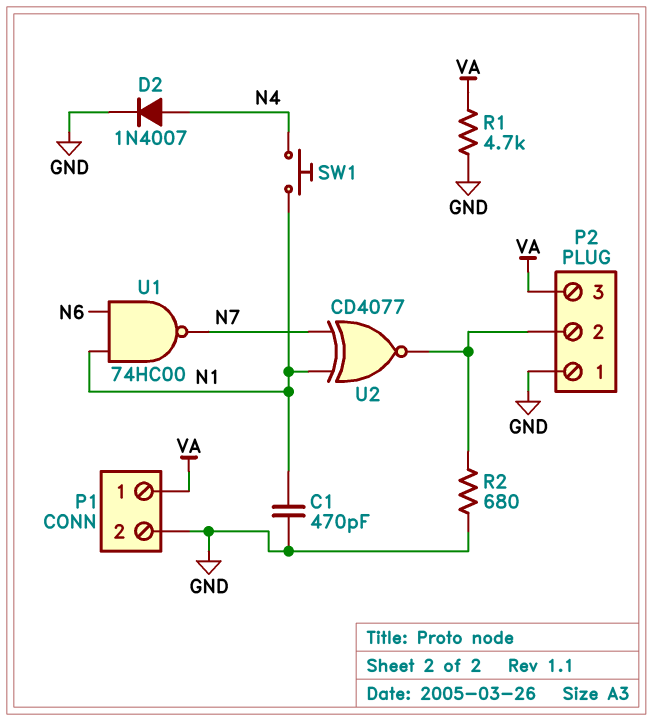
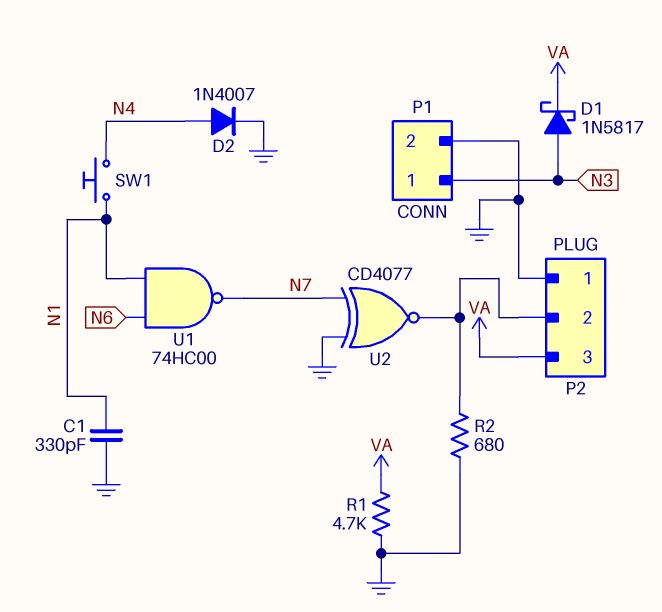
C1: 470pF (GND, N1) -> 330pF (GND, N1)
D1: none -> schottky 1N5817 (A N3, K VA)
P1 pin 1: VA -> N3
U2: XNOR CD4077 (in N1, in N7, out P2/2) -> XNOR CD4077 (in GND, in N7, out P2/2)

